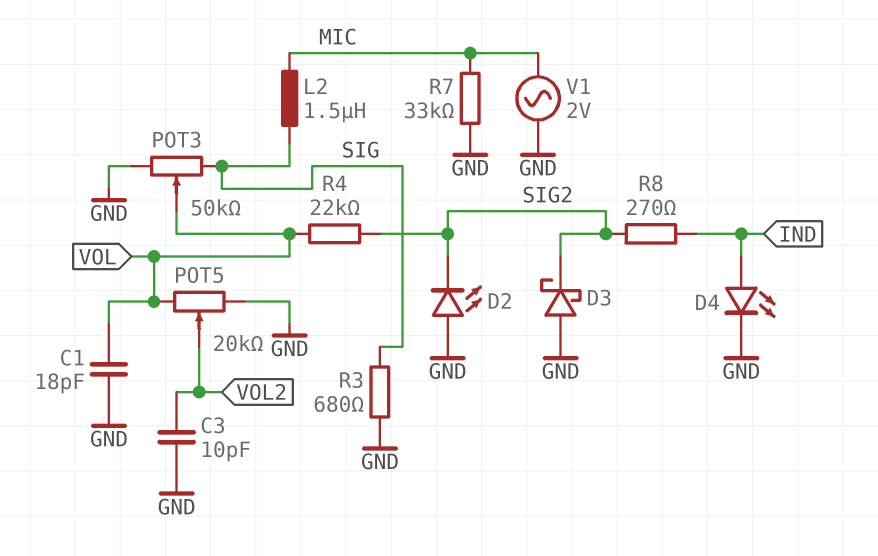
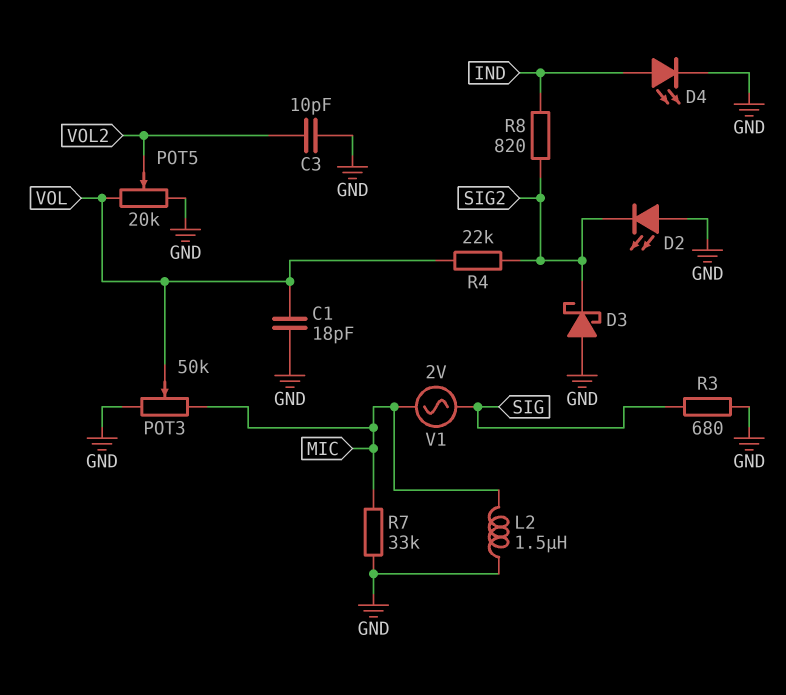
L2: 1.5uH (MIC, SIG) -> 1.5uH (GND, MIC)
POT3: 50k (GND, SIG, wiper VOL) -> 50k (GND, MIC, wiper VOL)
R8: 270 (IND, SIG2) -> 820 (IND, SIG2)
V1: AC 2V (GND, MIC) -> AC 2V (MIC, SIG)

